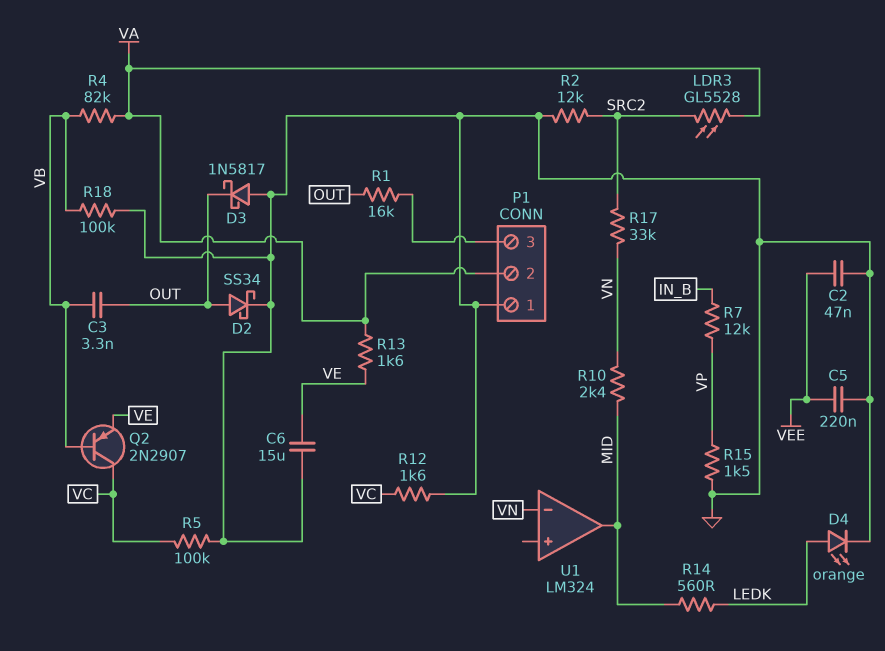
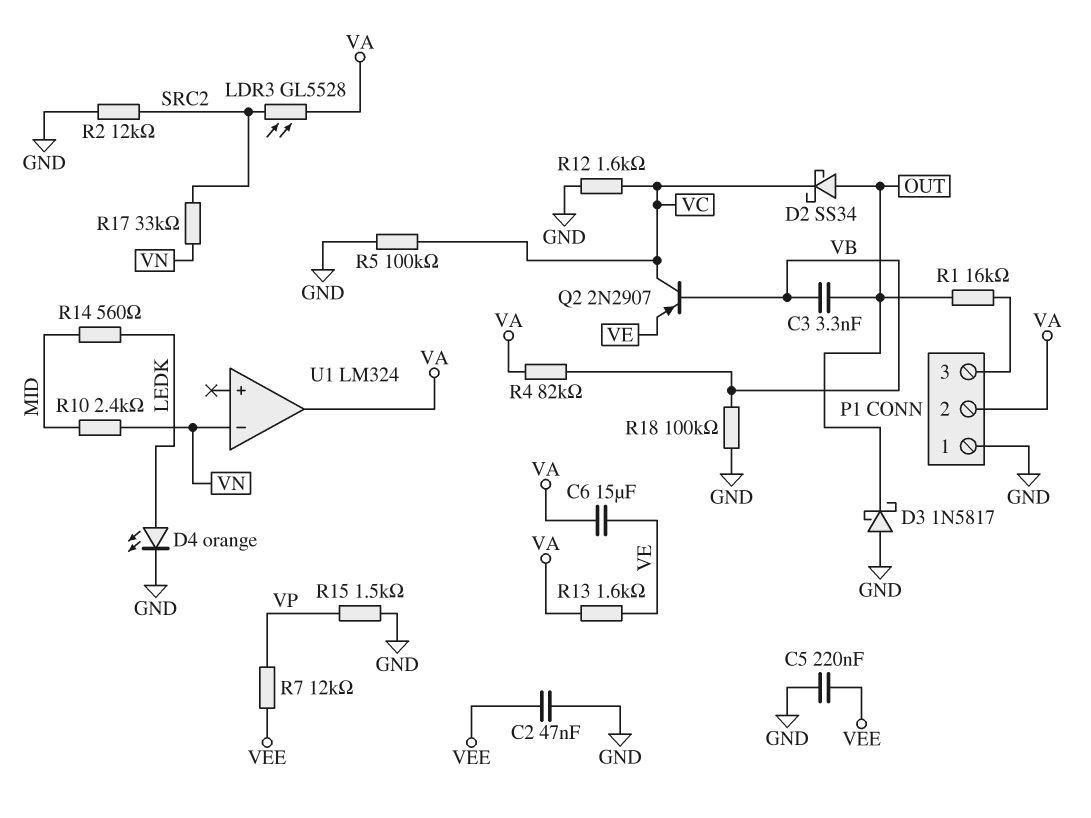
C6: 15uF (GND, VE) -> 15uF (VA, VE)
D2: schottky SS34 (A OUT, K GND) -> schottky SS34 (A OUT, K VC)
R7: 12k (IN_B, VP) -> 12k (VEE, VP)
U1 pin out: MID -> VA

